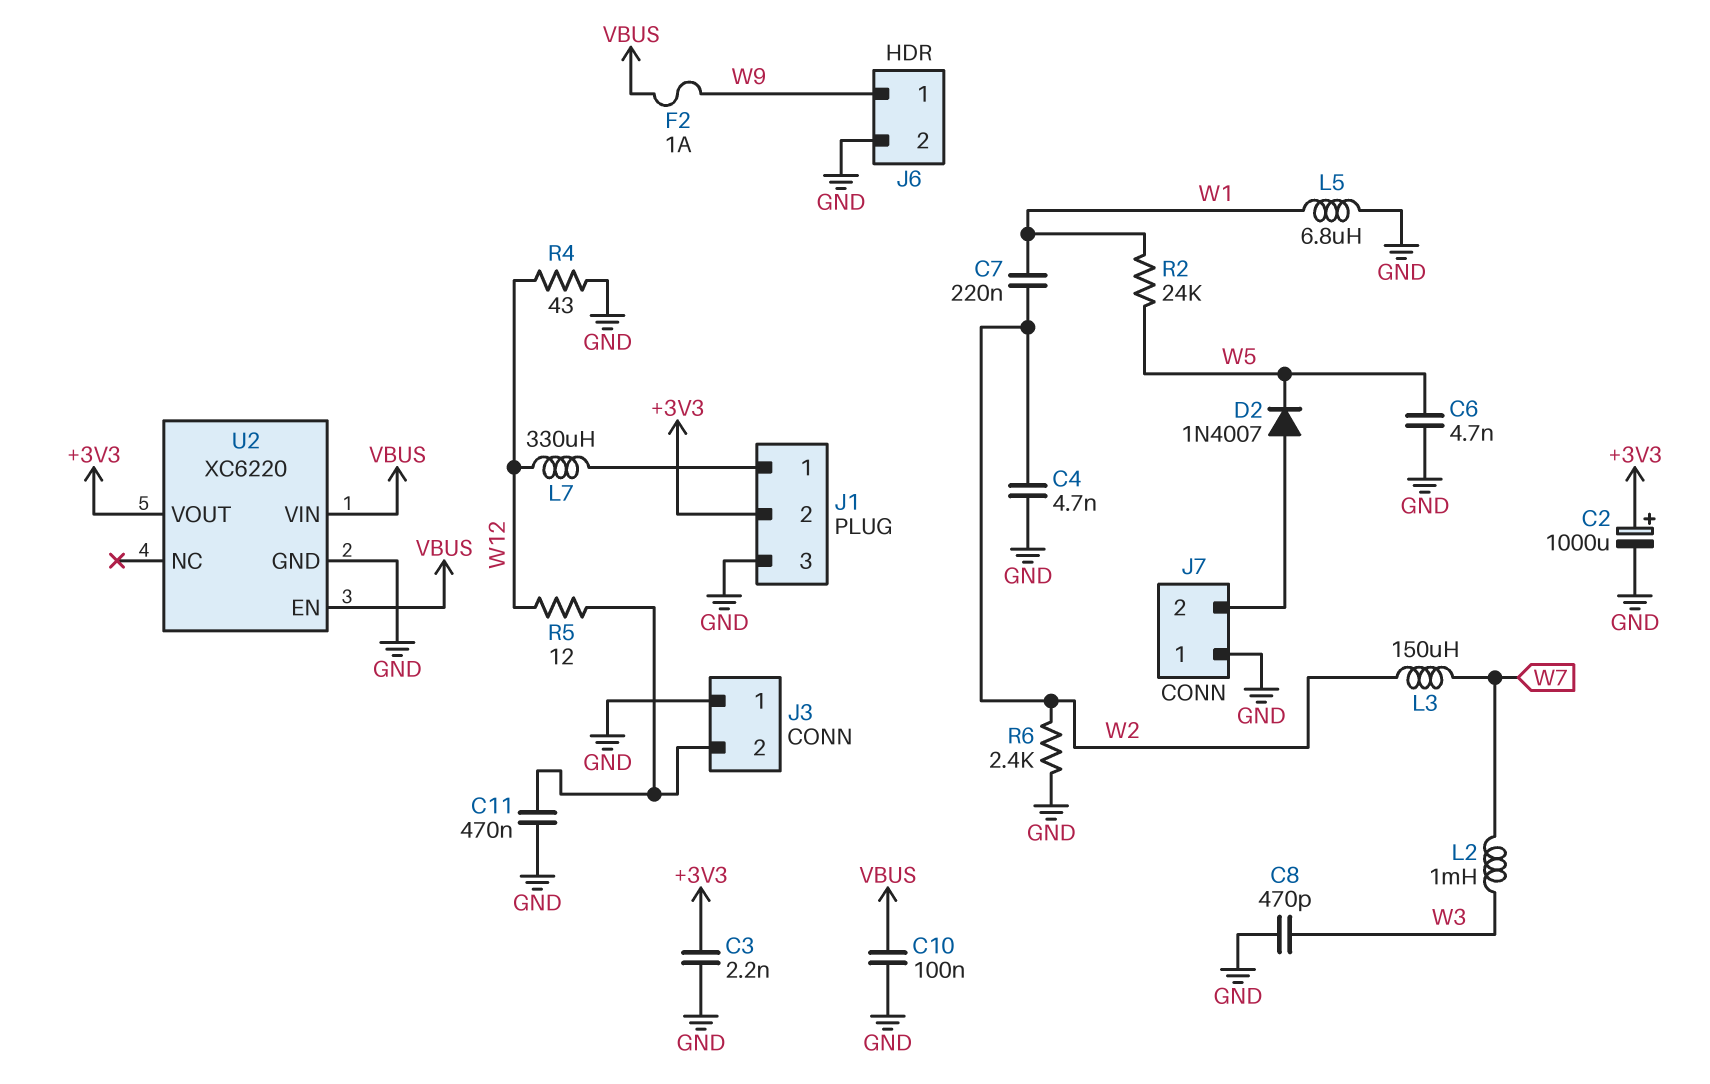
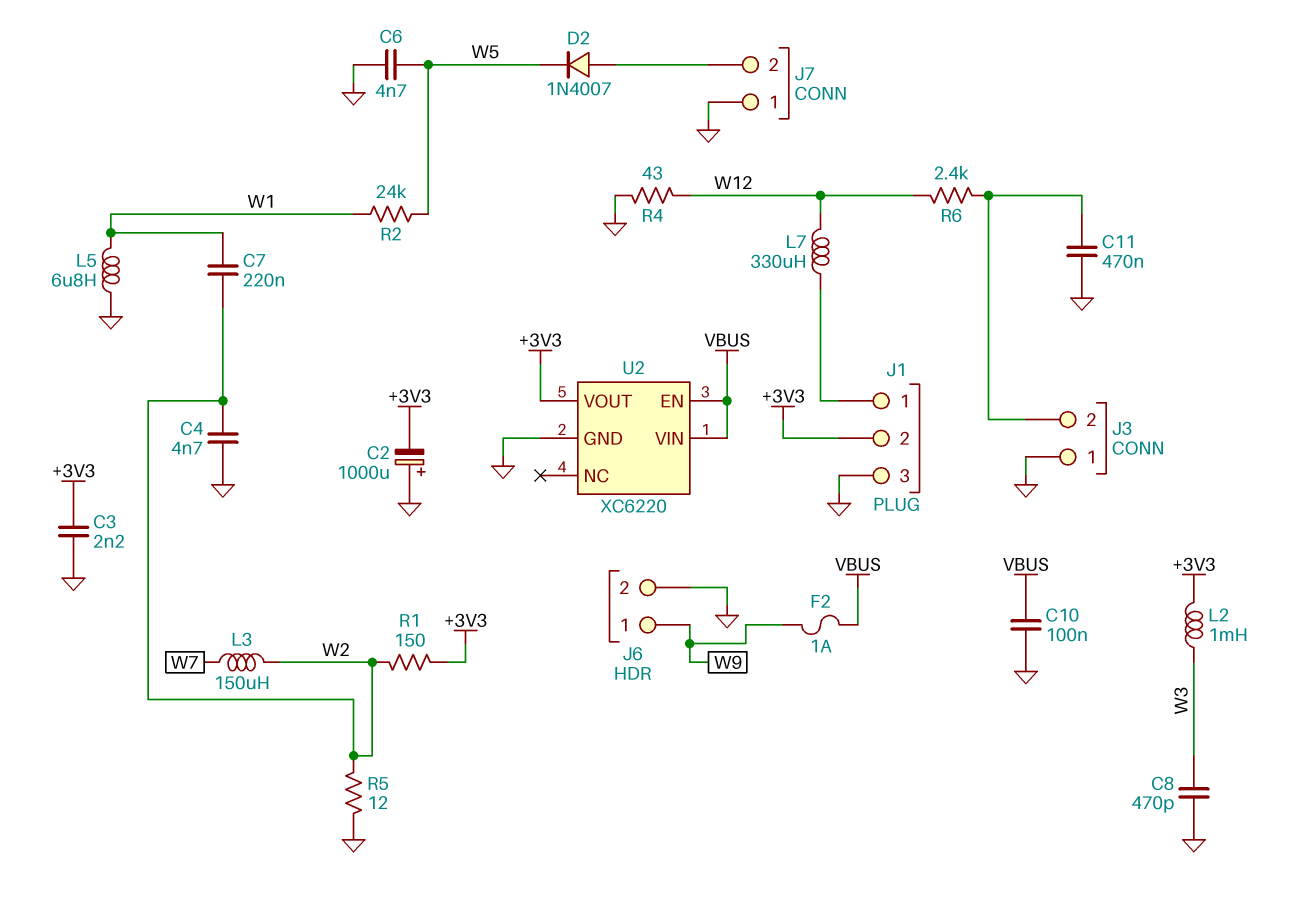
C2: 1000uF (plus +3V3, minus GND) -> 1000uF (plus GND, minus +3V3)
L2: 1mH (W3, W7) -> 1mH (+3V3, W3)
R1: none -> 150 (+3V3, W2)
R5: 12 (J3/2, W12) -> 12 (GND, W2)
R6: 2.4k (GND, W2) -> 2.4k (J3/2, W12)

